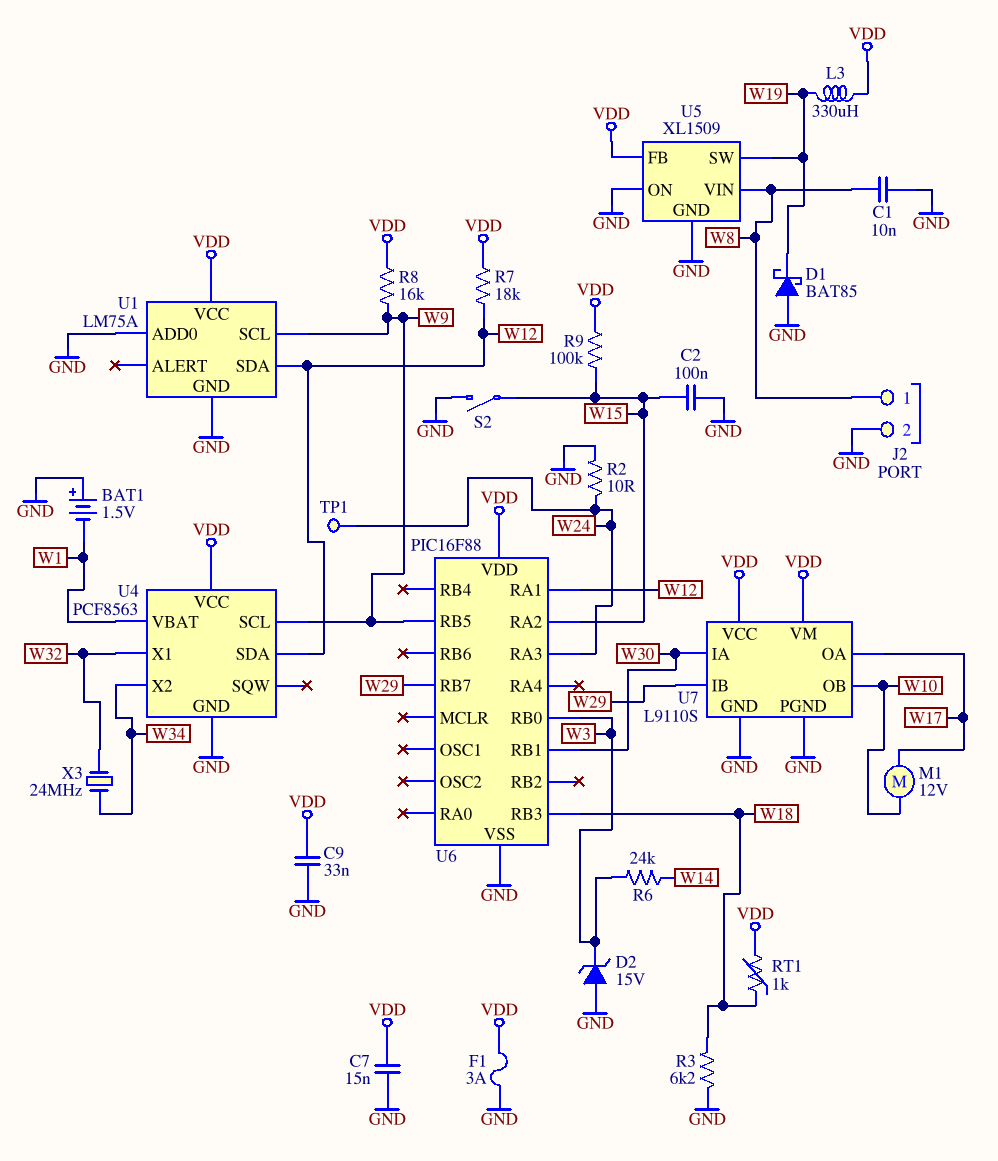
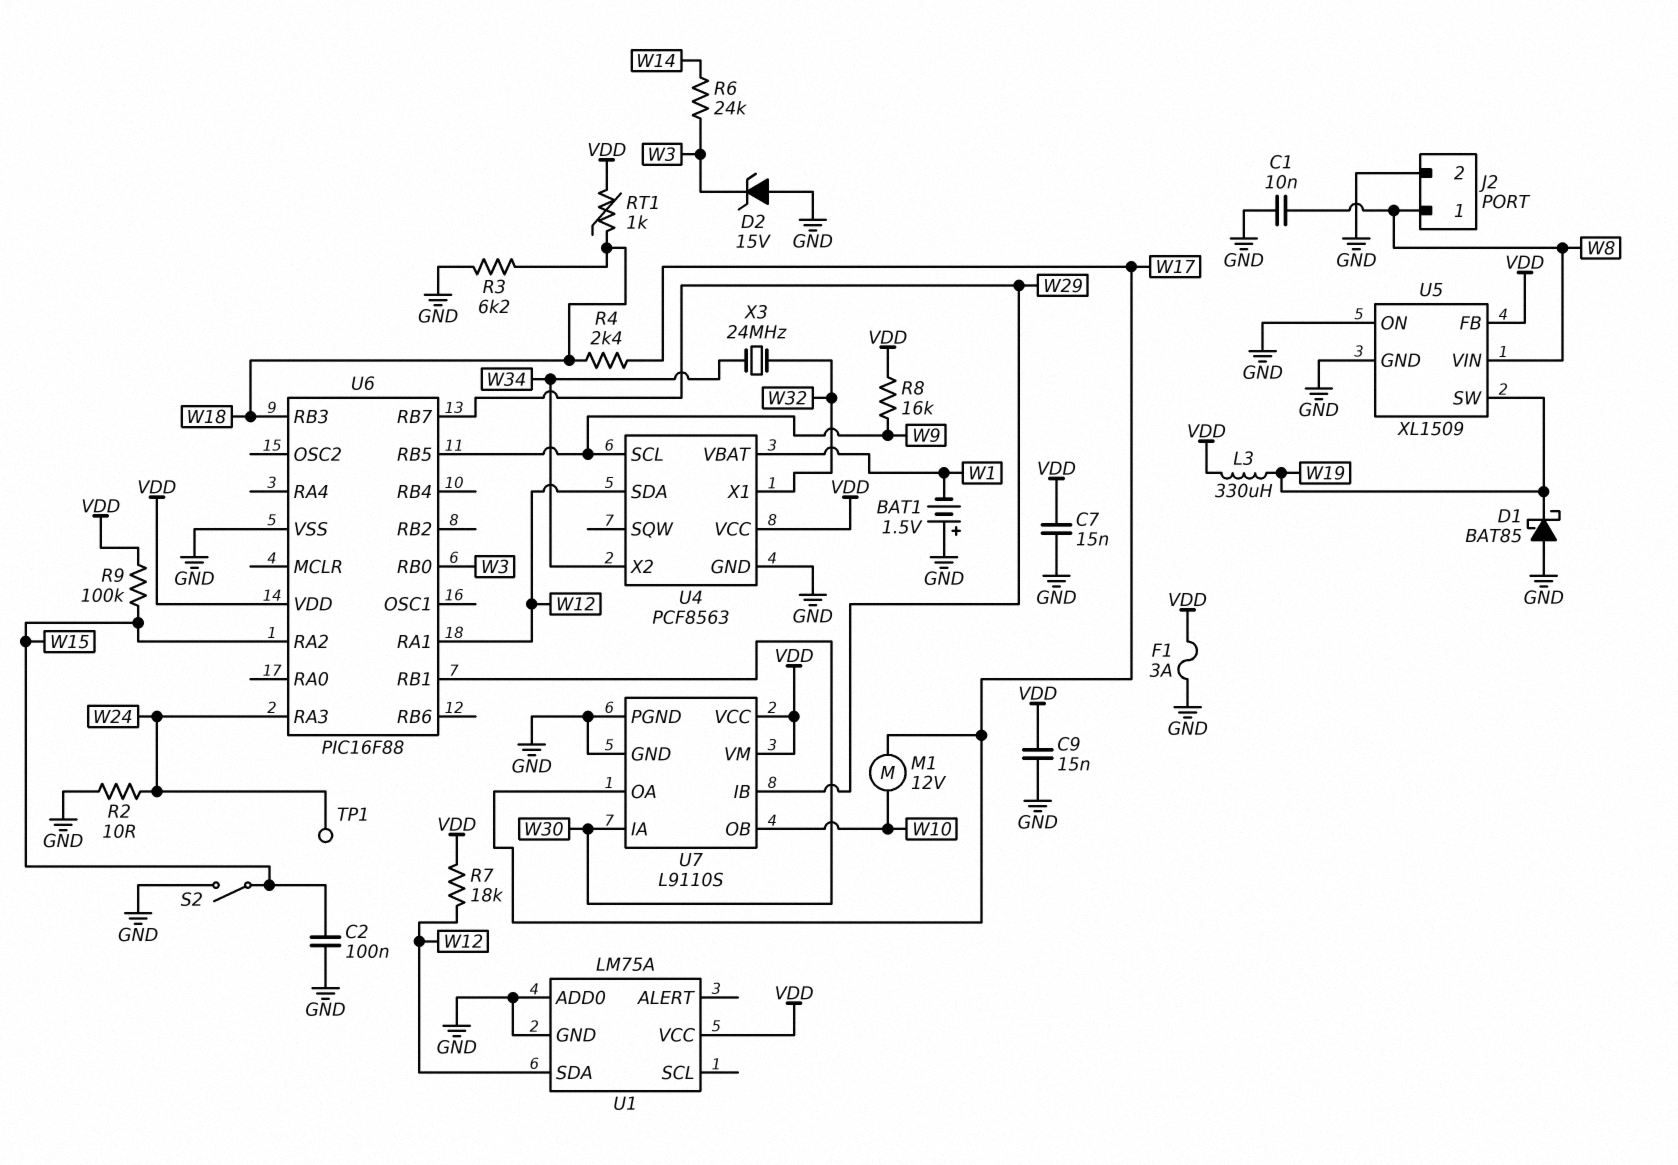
C9: 33nF (GND, VDD) -> 15nF (GND, VDD)
R4: none -> 2.4k (W17, W18)
U1 pin SCL: W9 -> none

